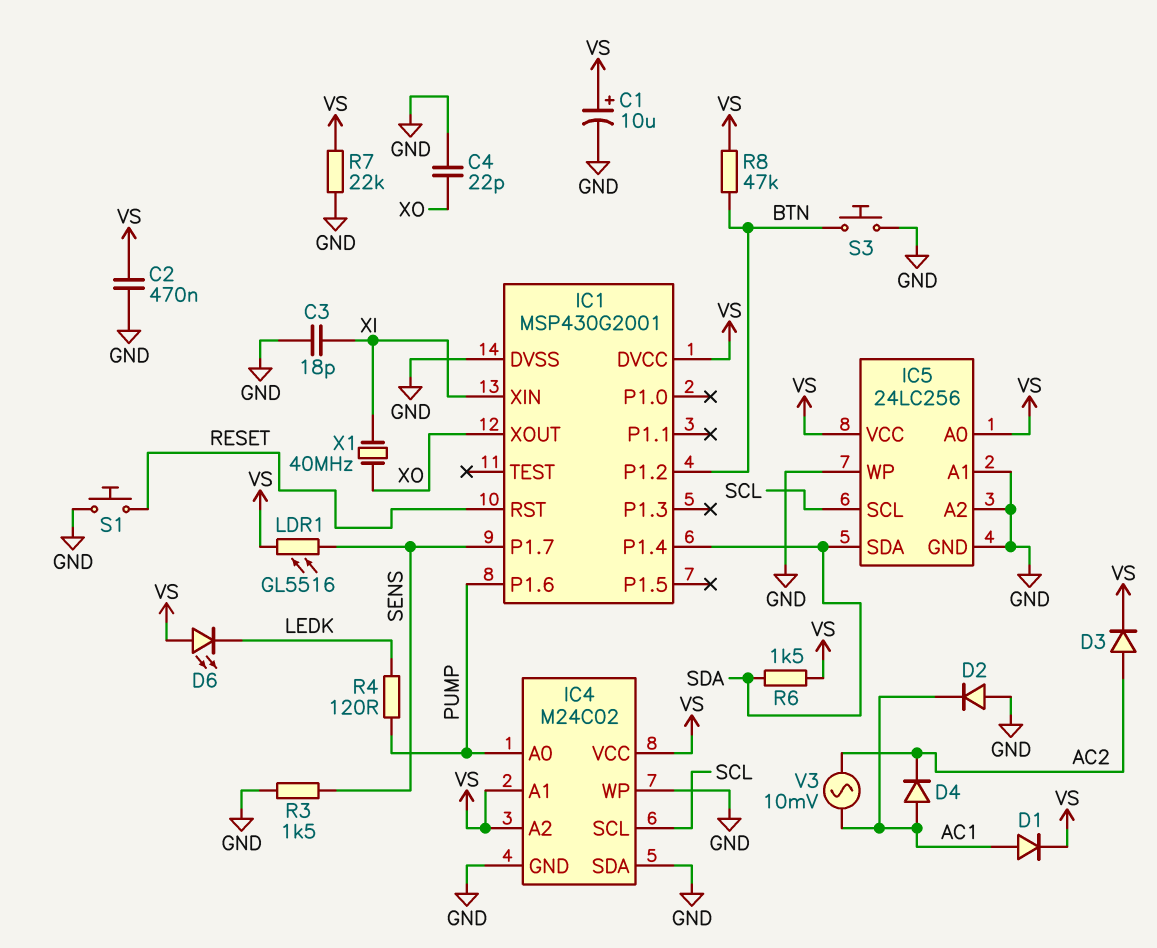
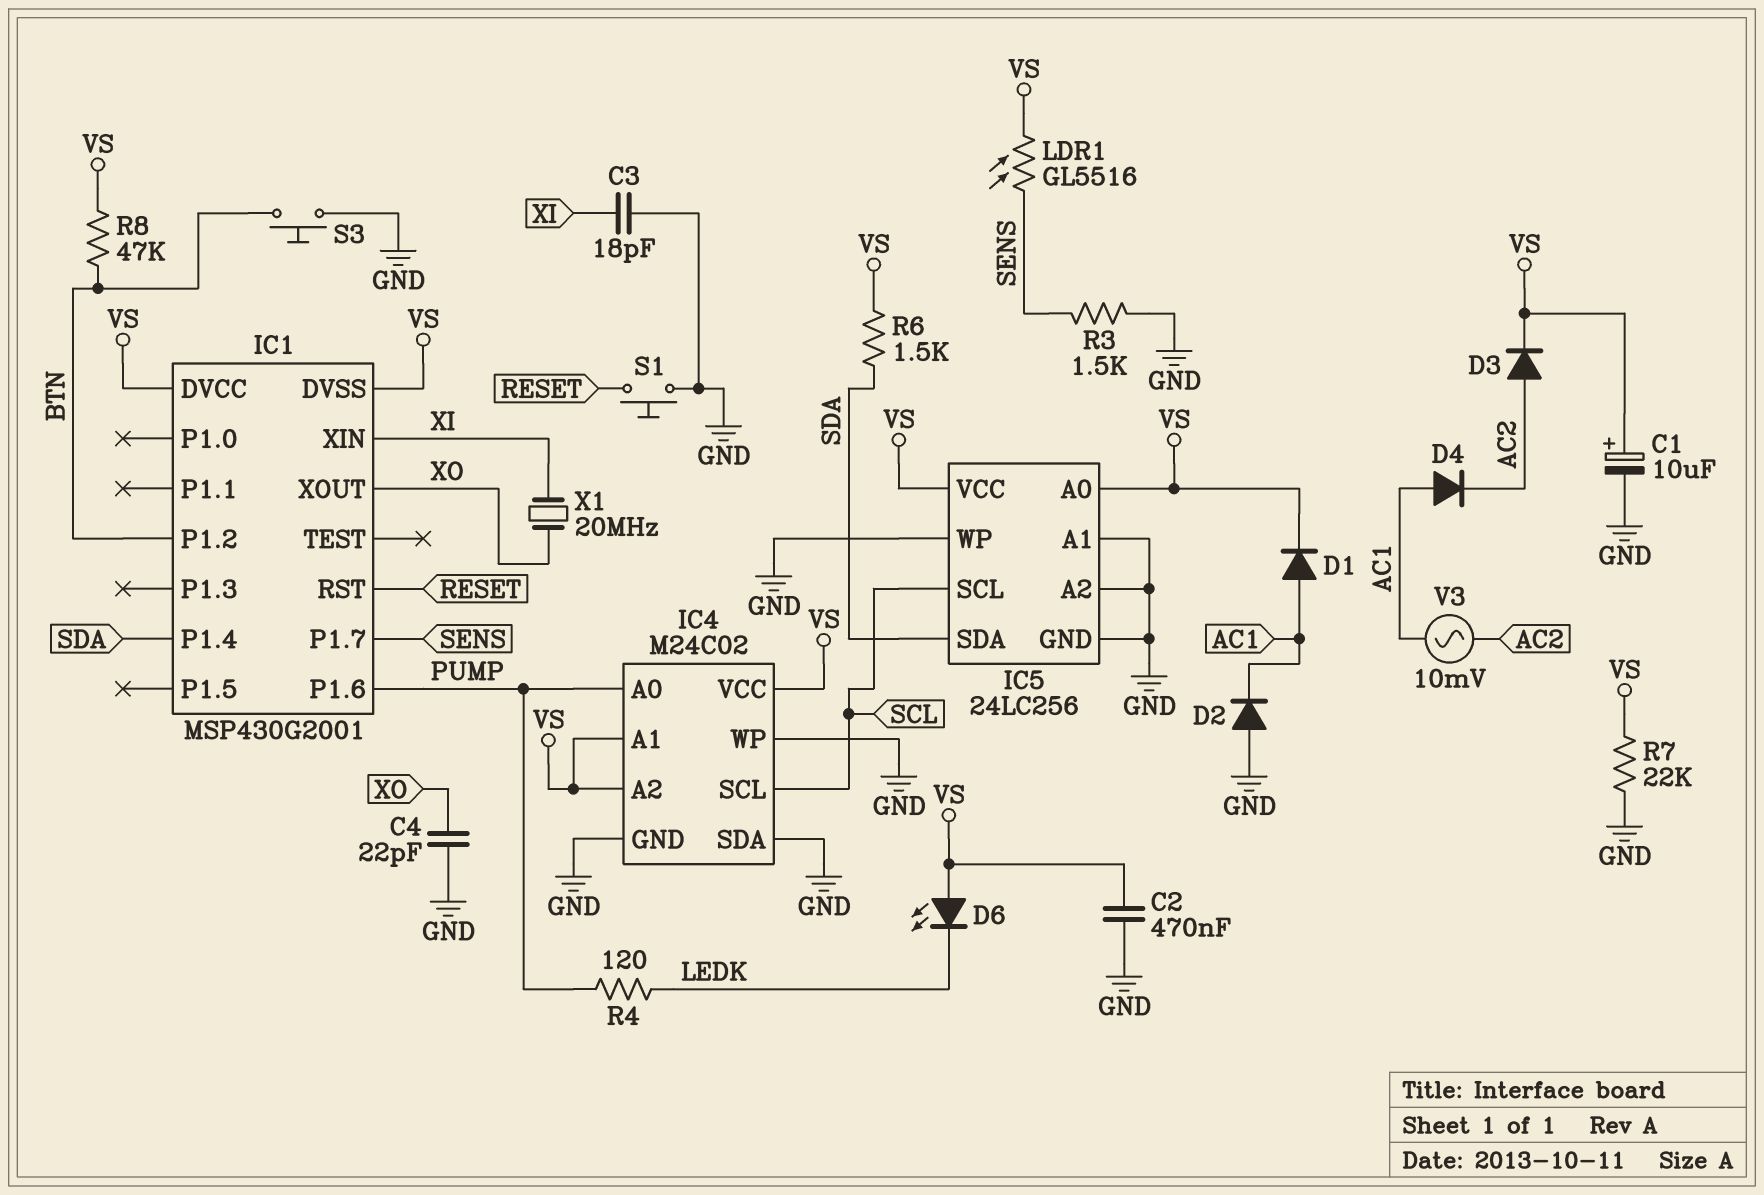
IC1 pin DVSS: GND -> VS
X1: 40MHz (XI, XO) -> 20MHz (XI, XO)

